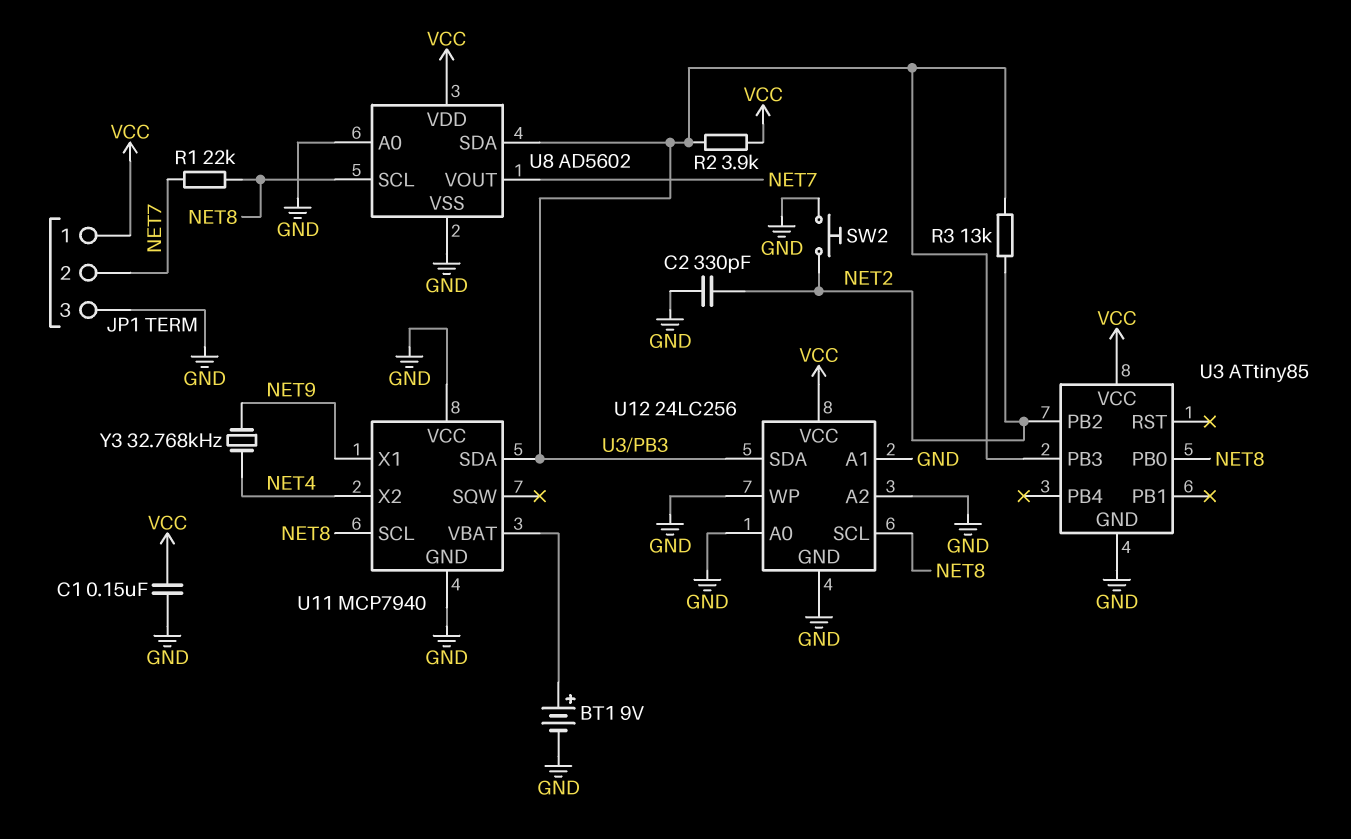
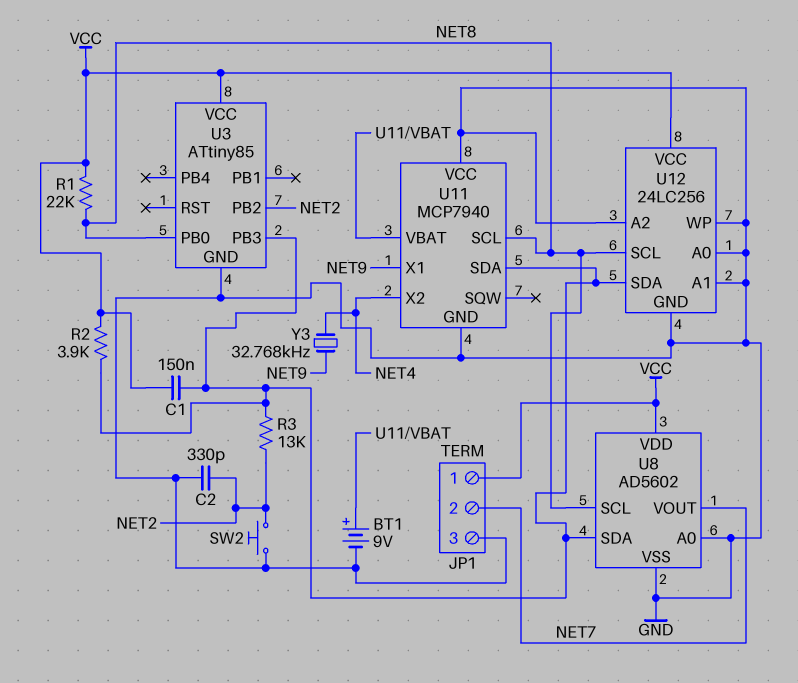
C1: 150nF (GND, VCC) -> 150nF (U3/PB3, VCC)
R1: 22k (NET7, NET8) -> 22k (NET8, VCC)

